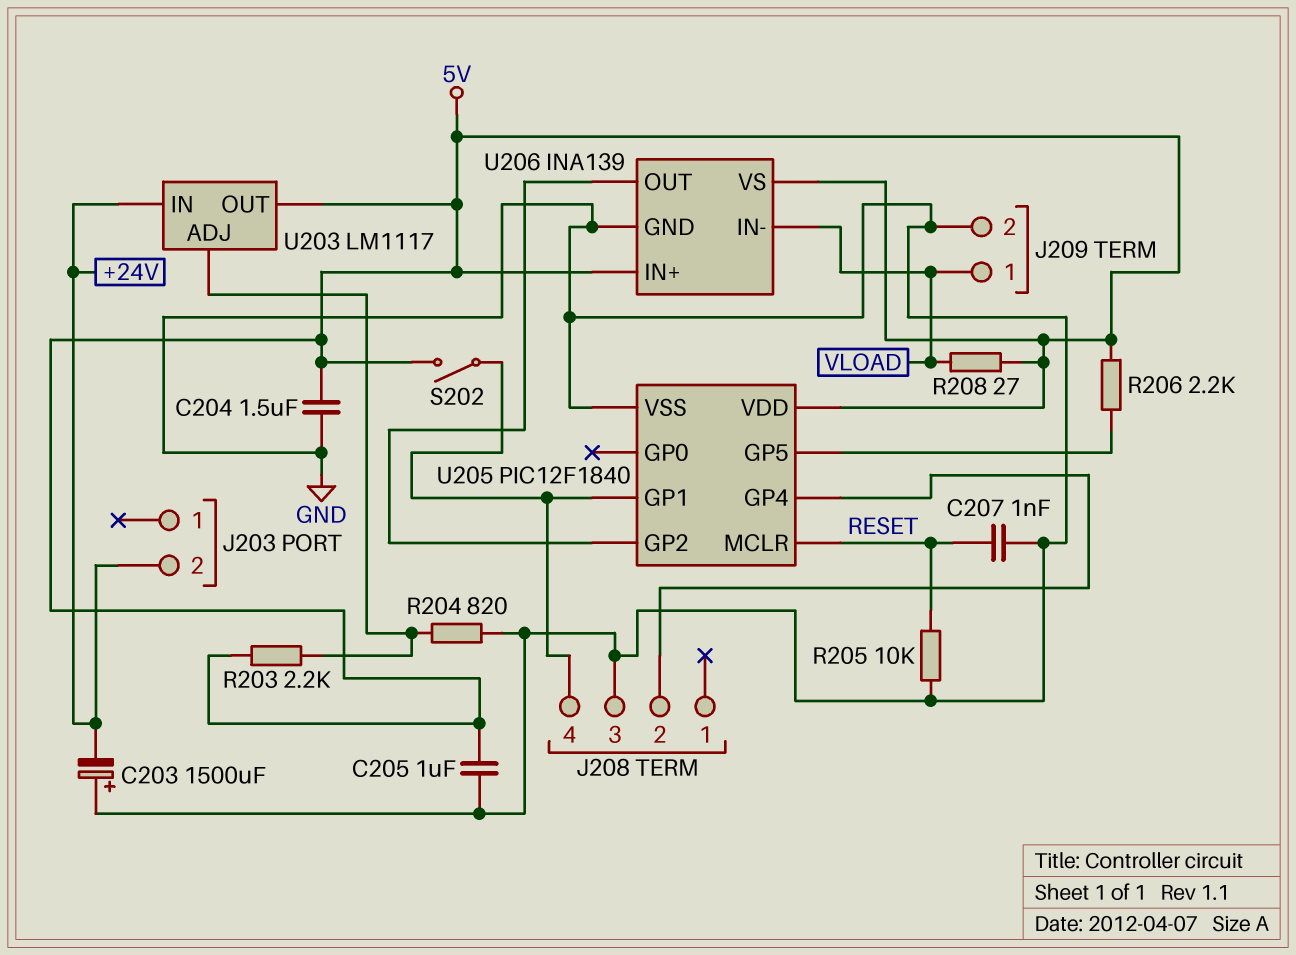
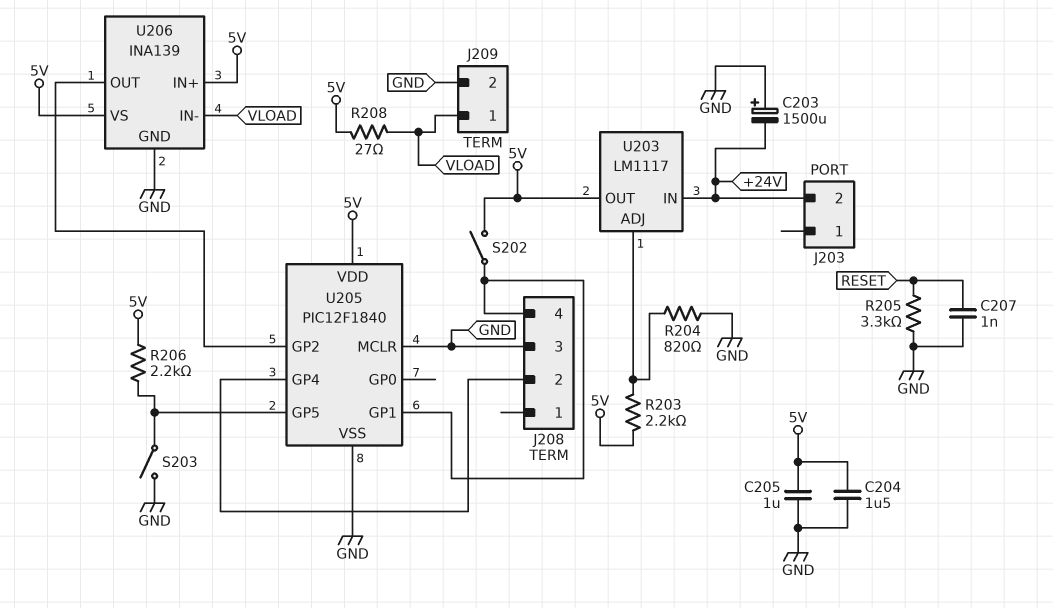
R205: 10k (GND, RESET) -> 3.3k (GND, RESET)
S203: none -> switch (GND, U205/GP5)
U205 pin MCLR: RESET -> GND

